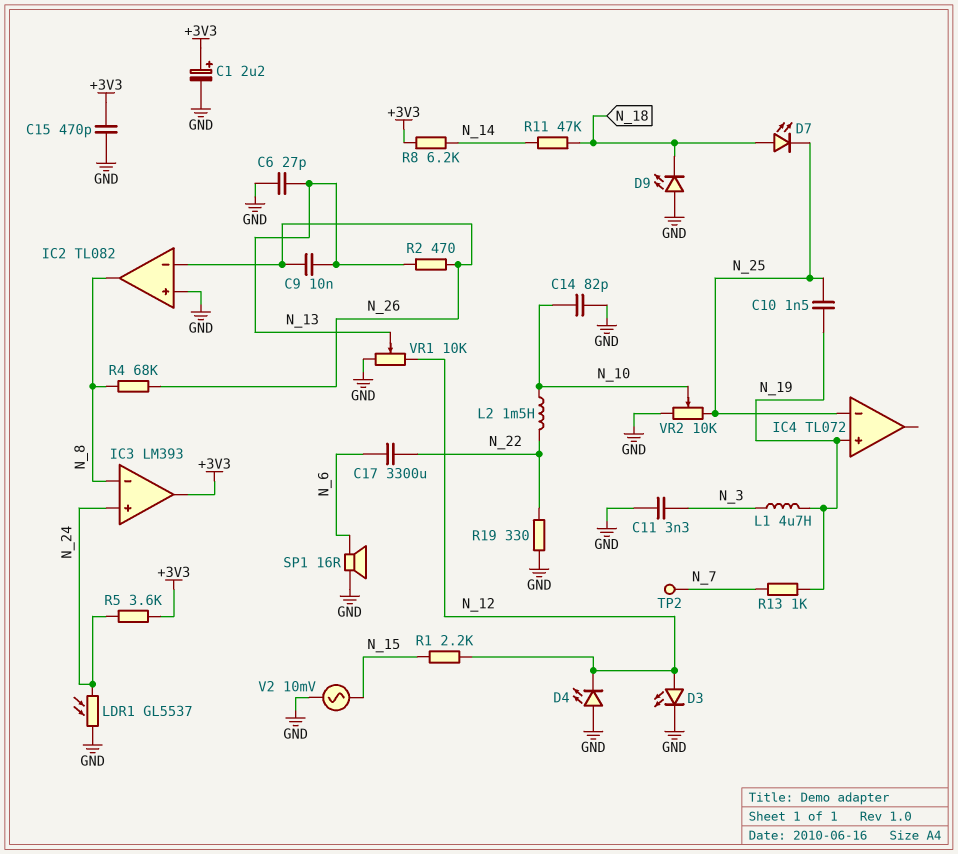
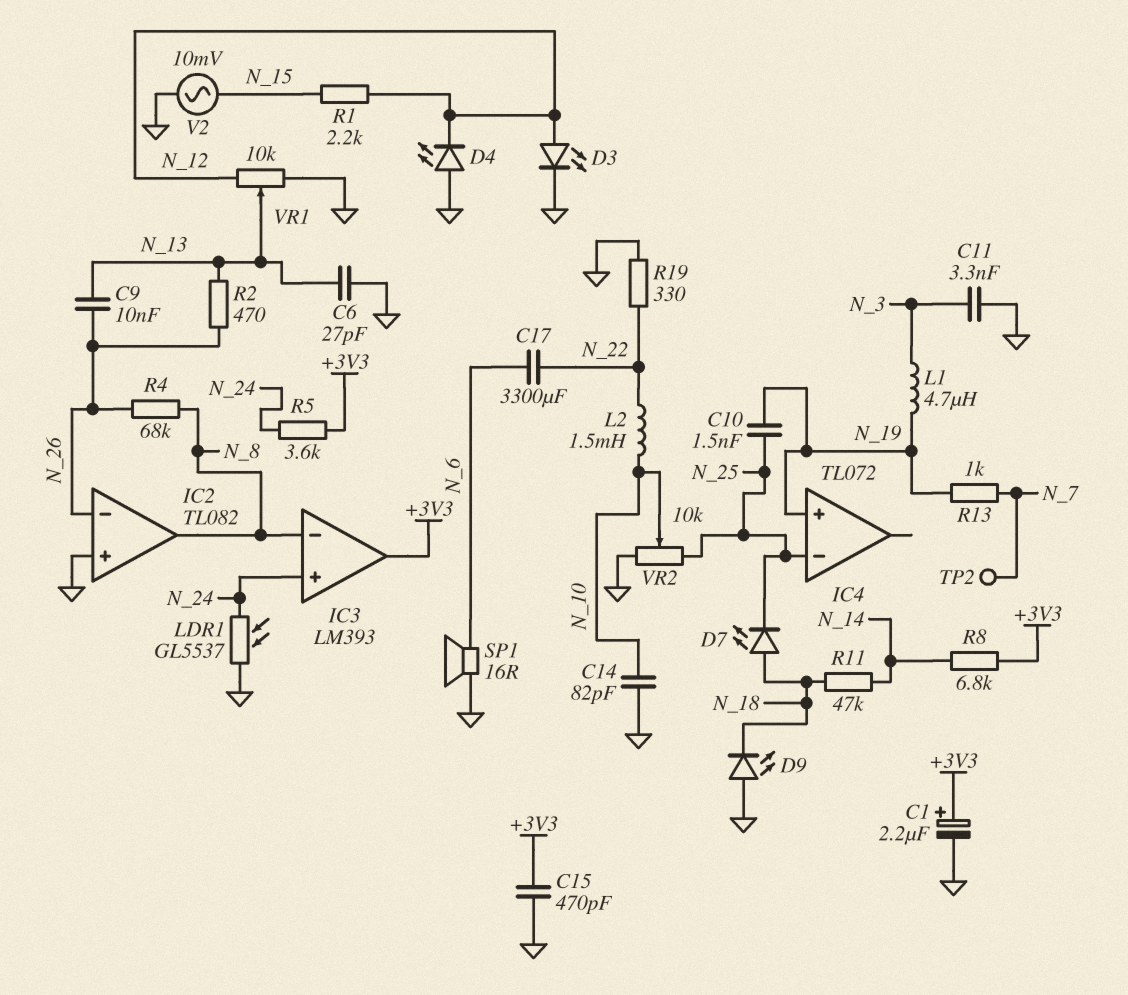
R8: 6.2k (+3V3, N_14) -> 6.8k (+3V3, N_14)

